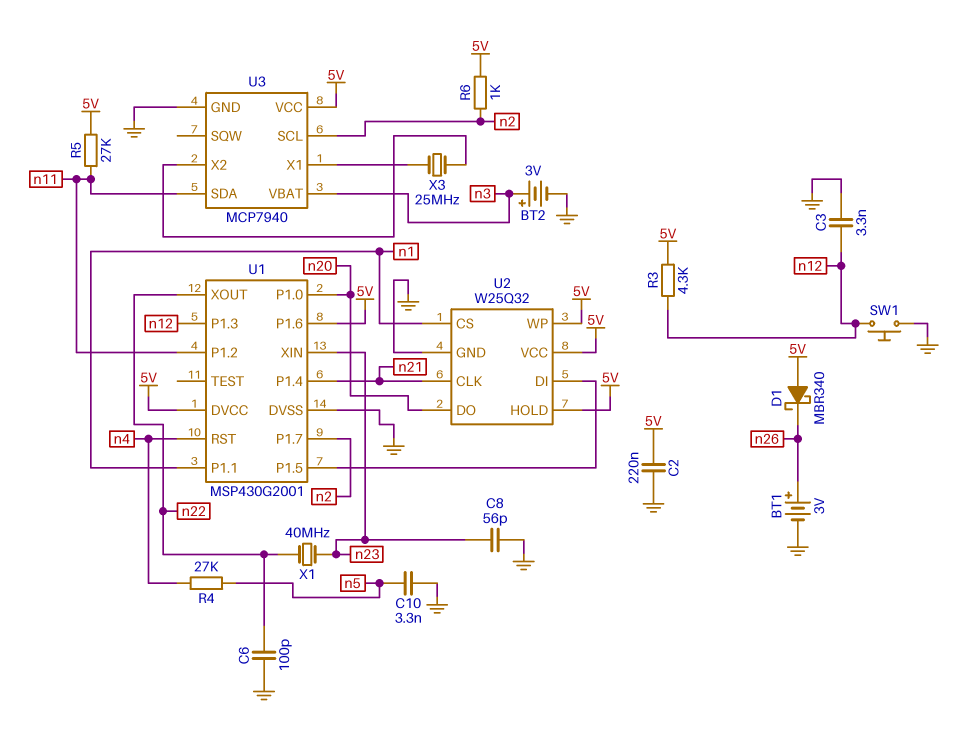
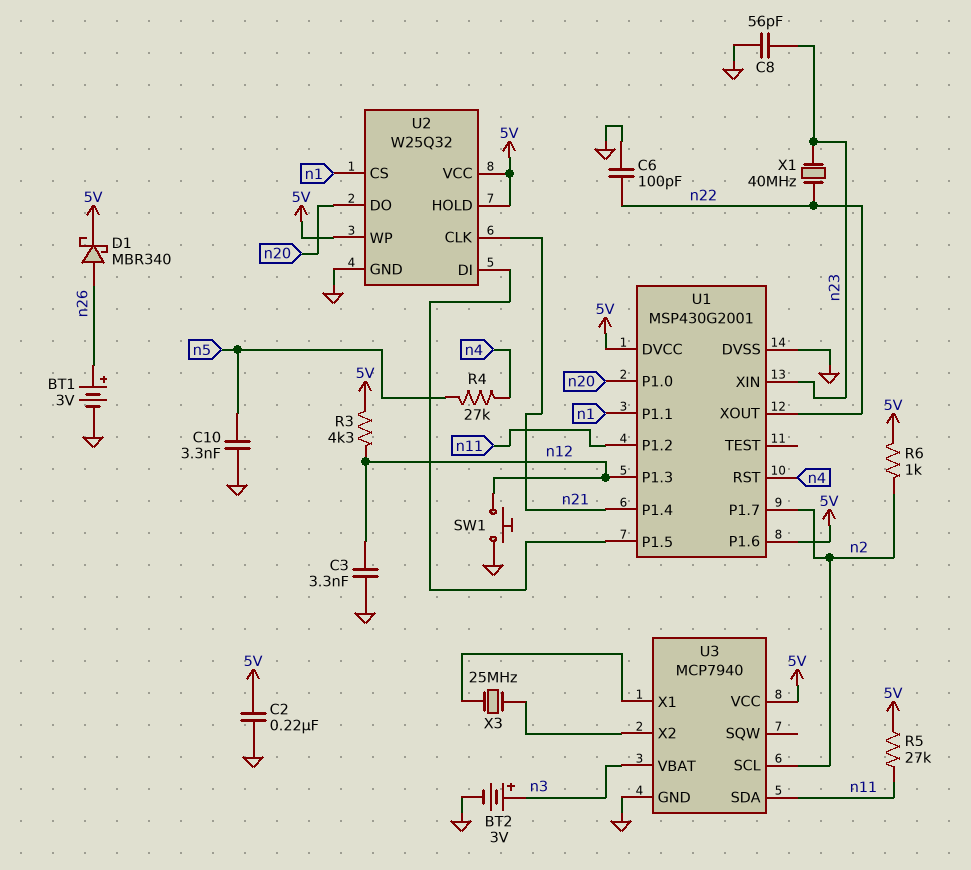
D1: schottky MBR340 (A 5V, K n26) -> schottky MBR340 (A n26, K 5V)

